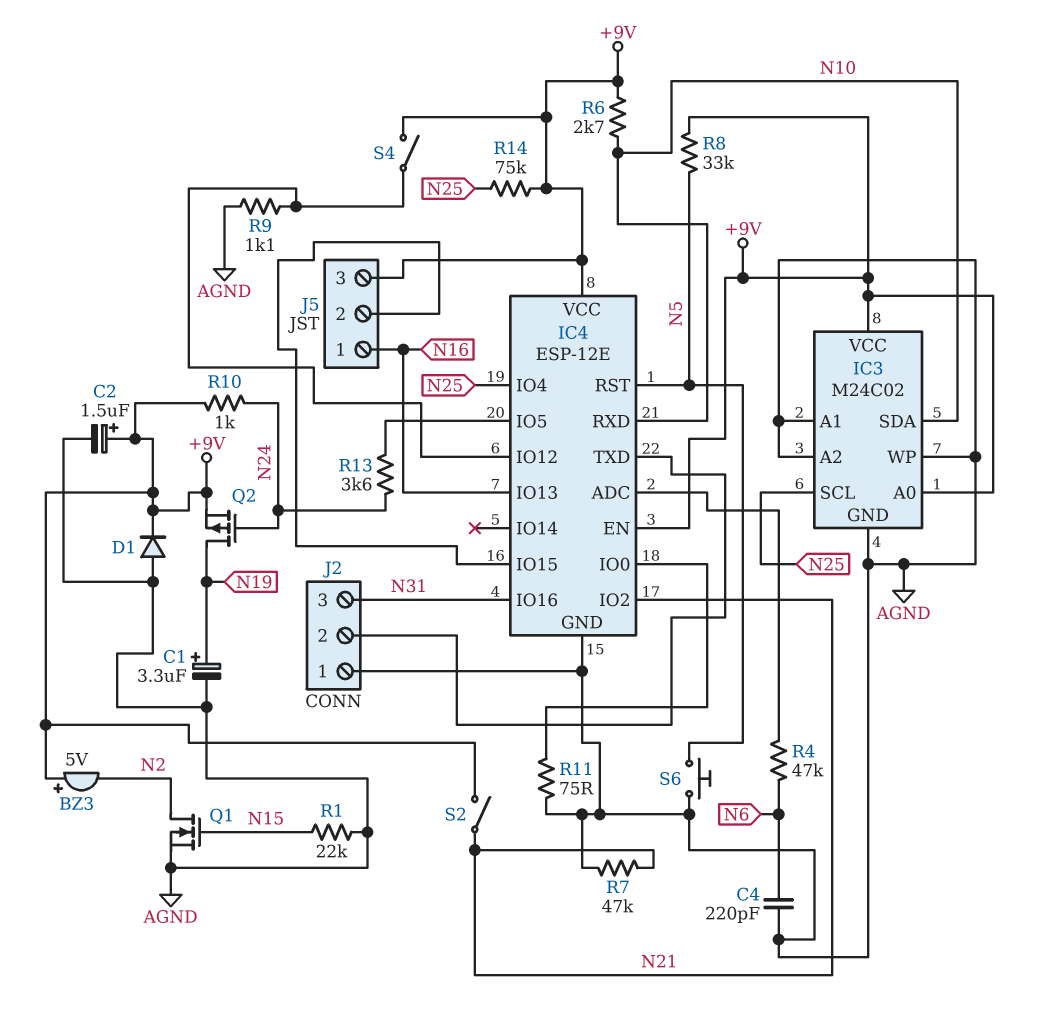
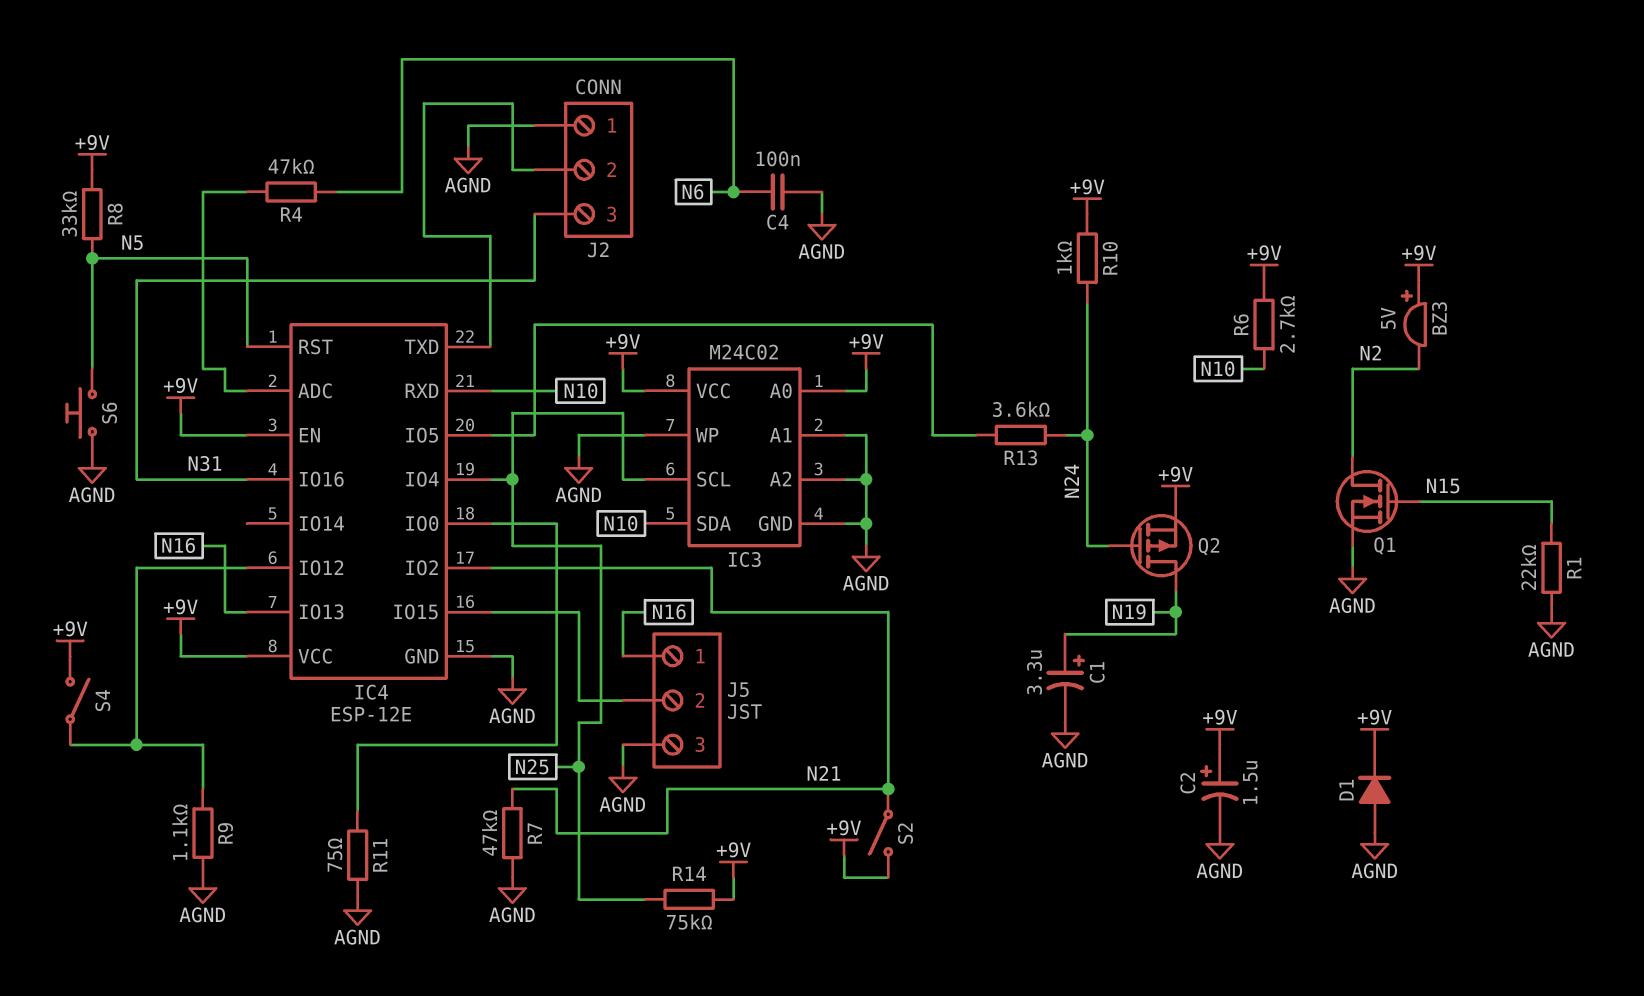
C4: 220pF (AGND, N6) -> 100nF (AGND, N6)
J5 pin 3: +9V -> AGND

